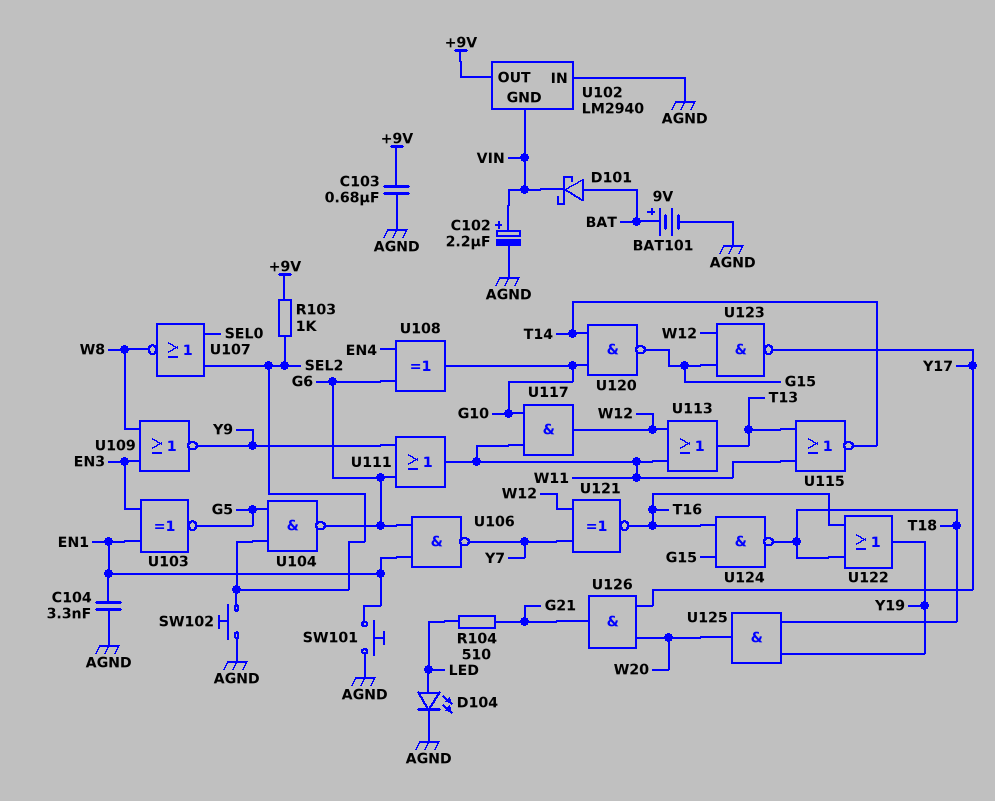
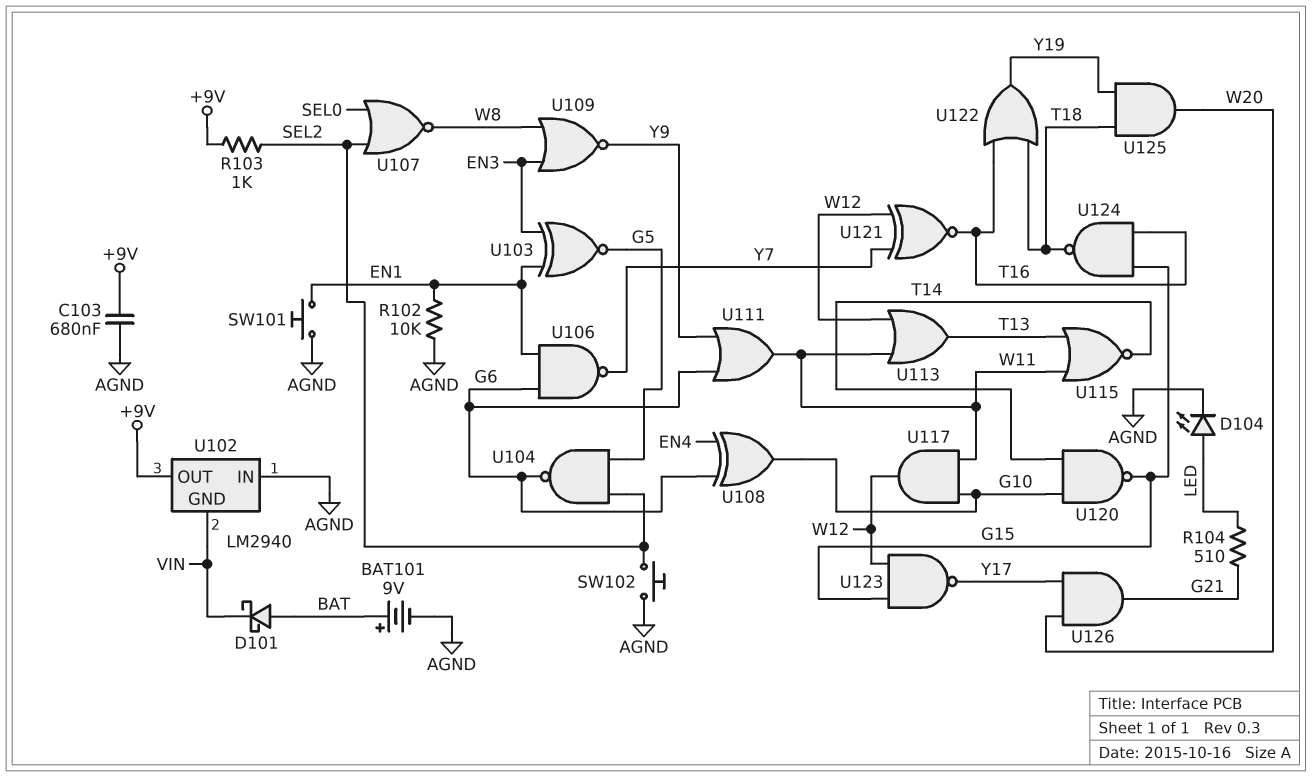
C102: 2.2uF (plus VIN, minus AGND) -> none
C104: 3.3nF (AGND, EN1) -> none
R102: none -> 10k (AGND, EN1)

